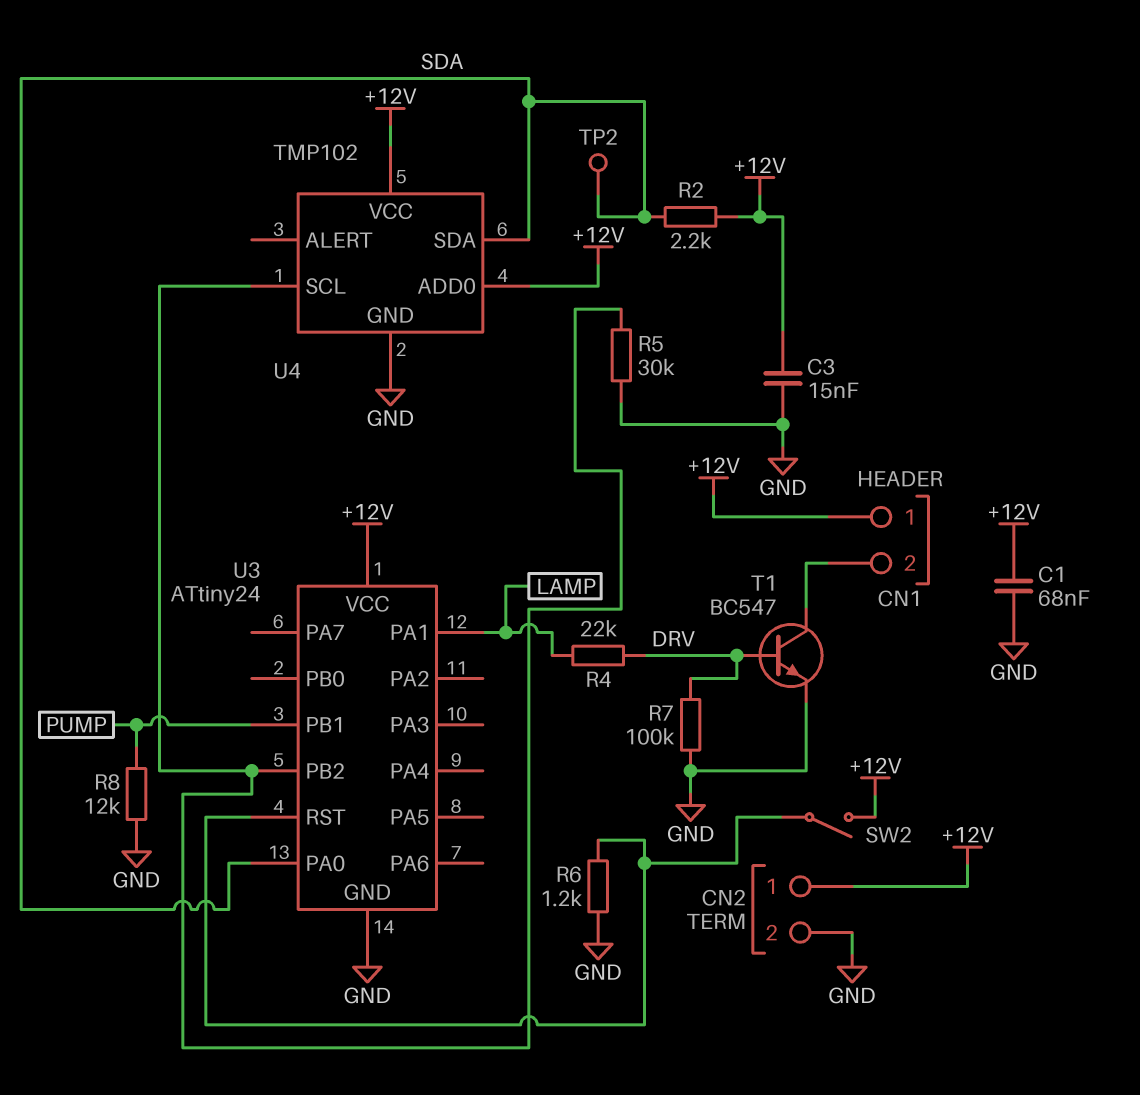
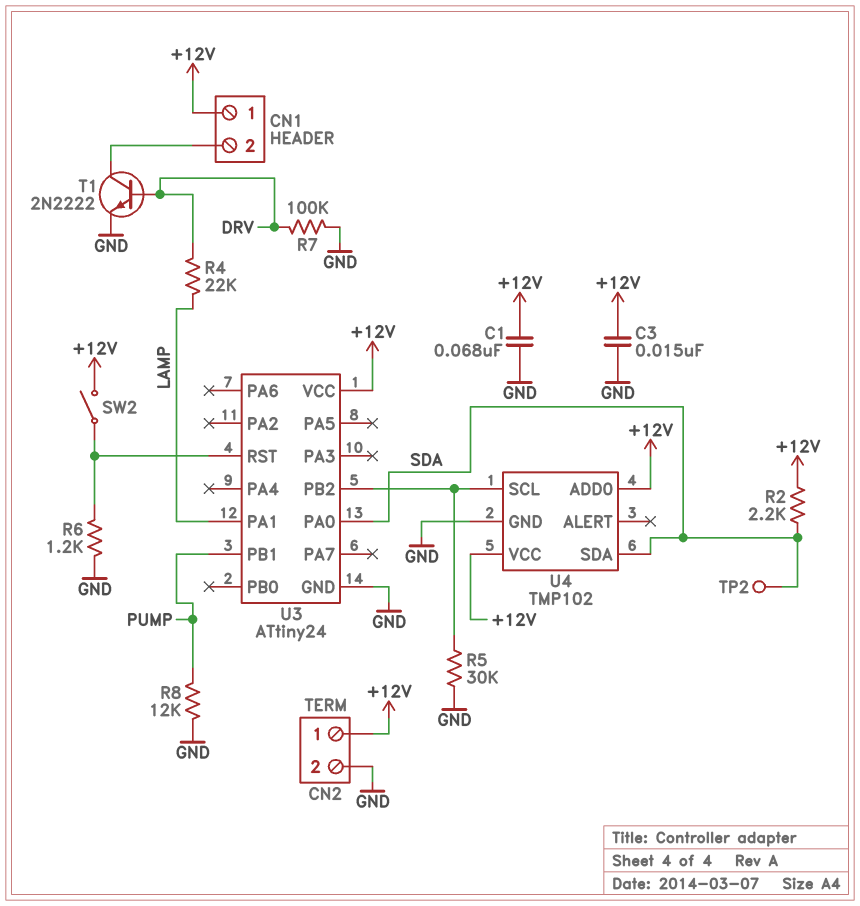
T1: NPN BC547 (B DRV, C CN1/2, E GND) -> NPN 2N2222 (B DRV, C CN1/2, E GND)

